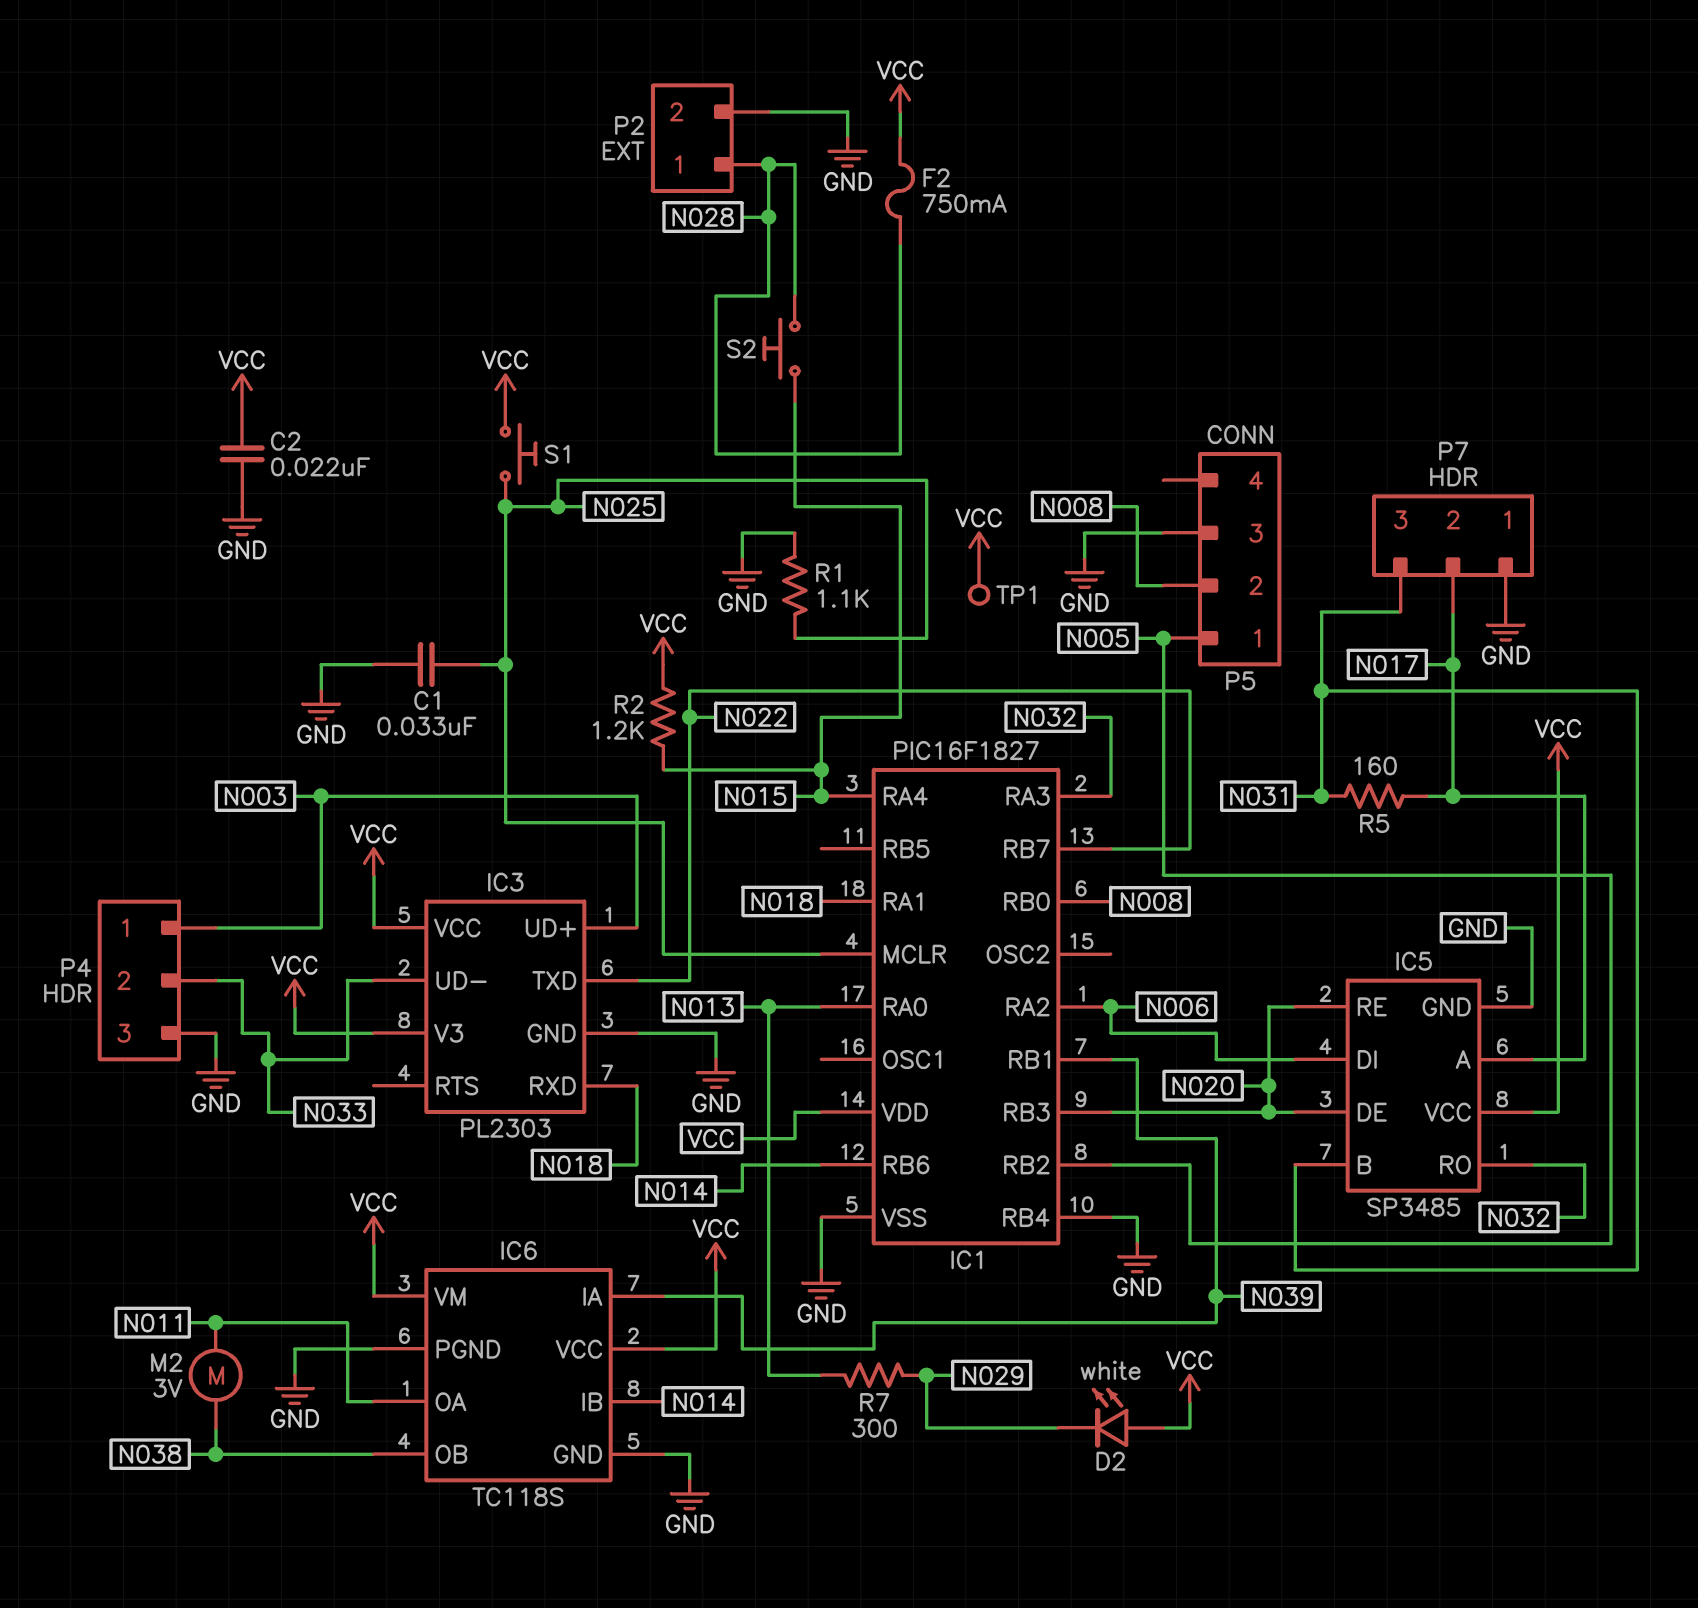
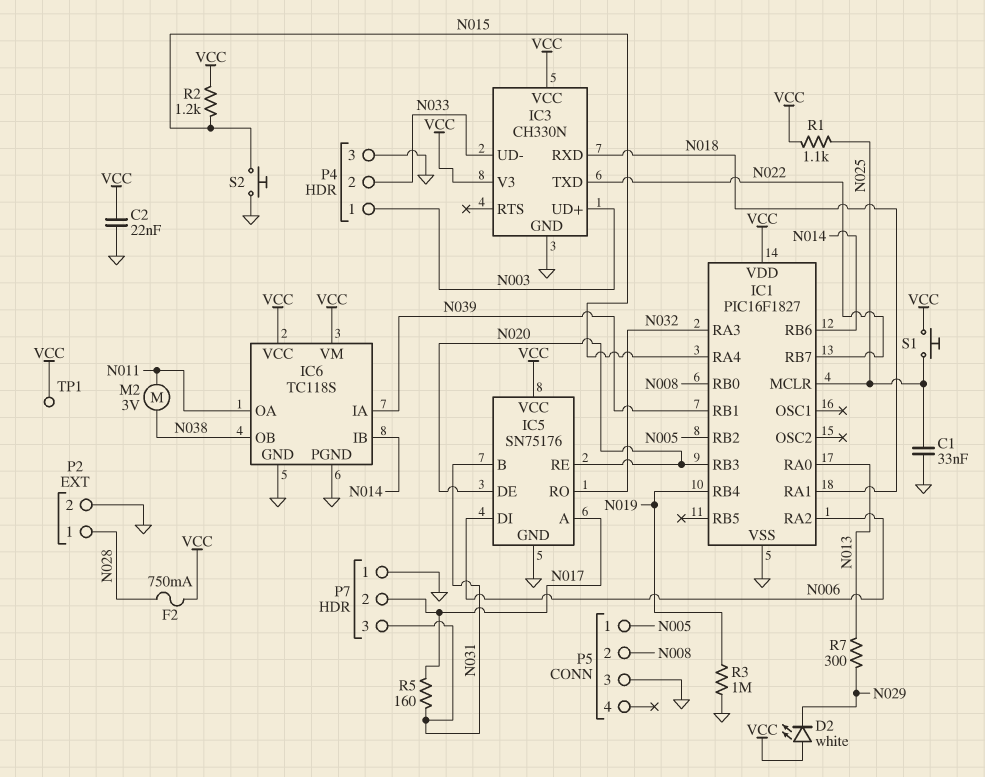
IC1 pin RB4: GND -> N019
IC3: PL2303 -> CH330N
IC5: SP3485 -> SN75176
R1: 1.1k (GND, N025) -> 1.1k (N025, VCC)
R3: none -> 1M (GND, N019)
S2: button (N015, N028) -> button (GND, N015)

